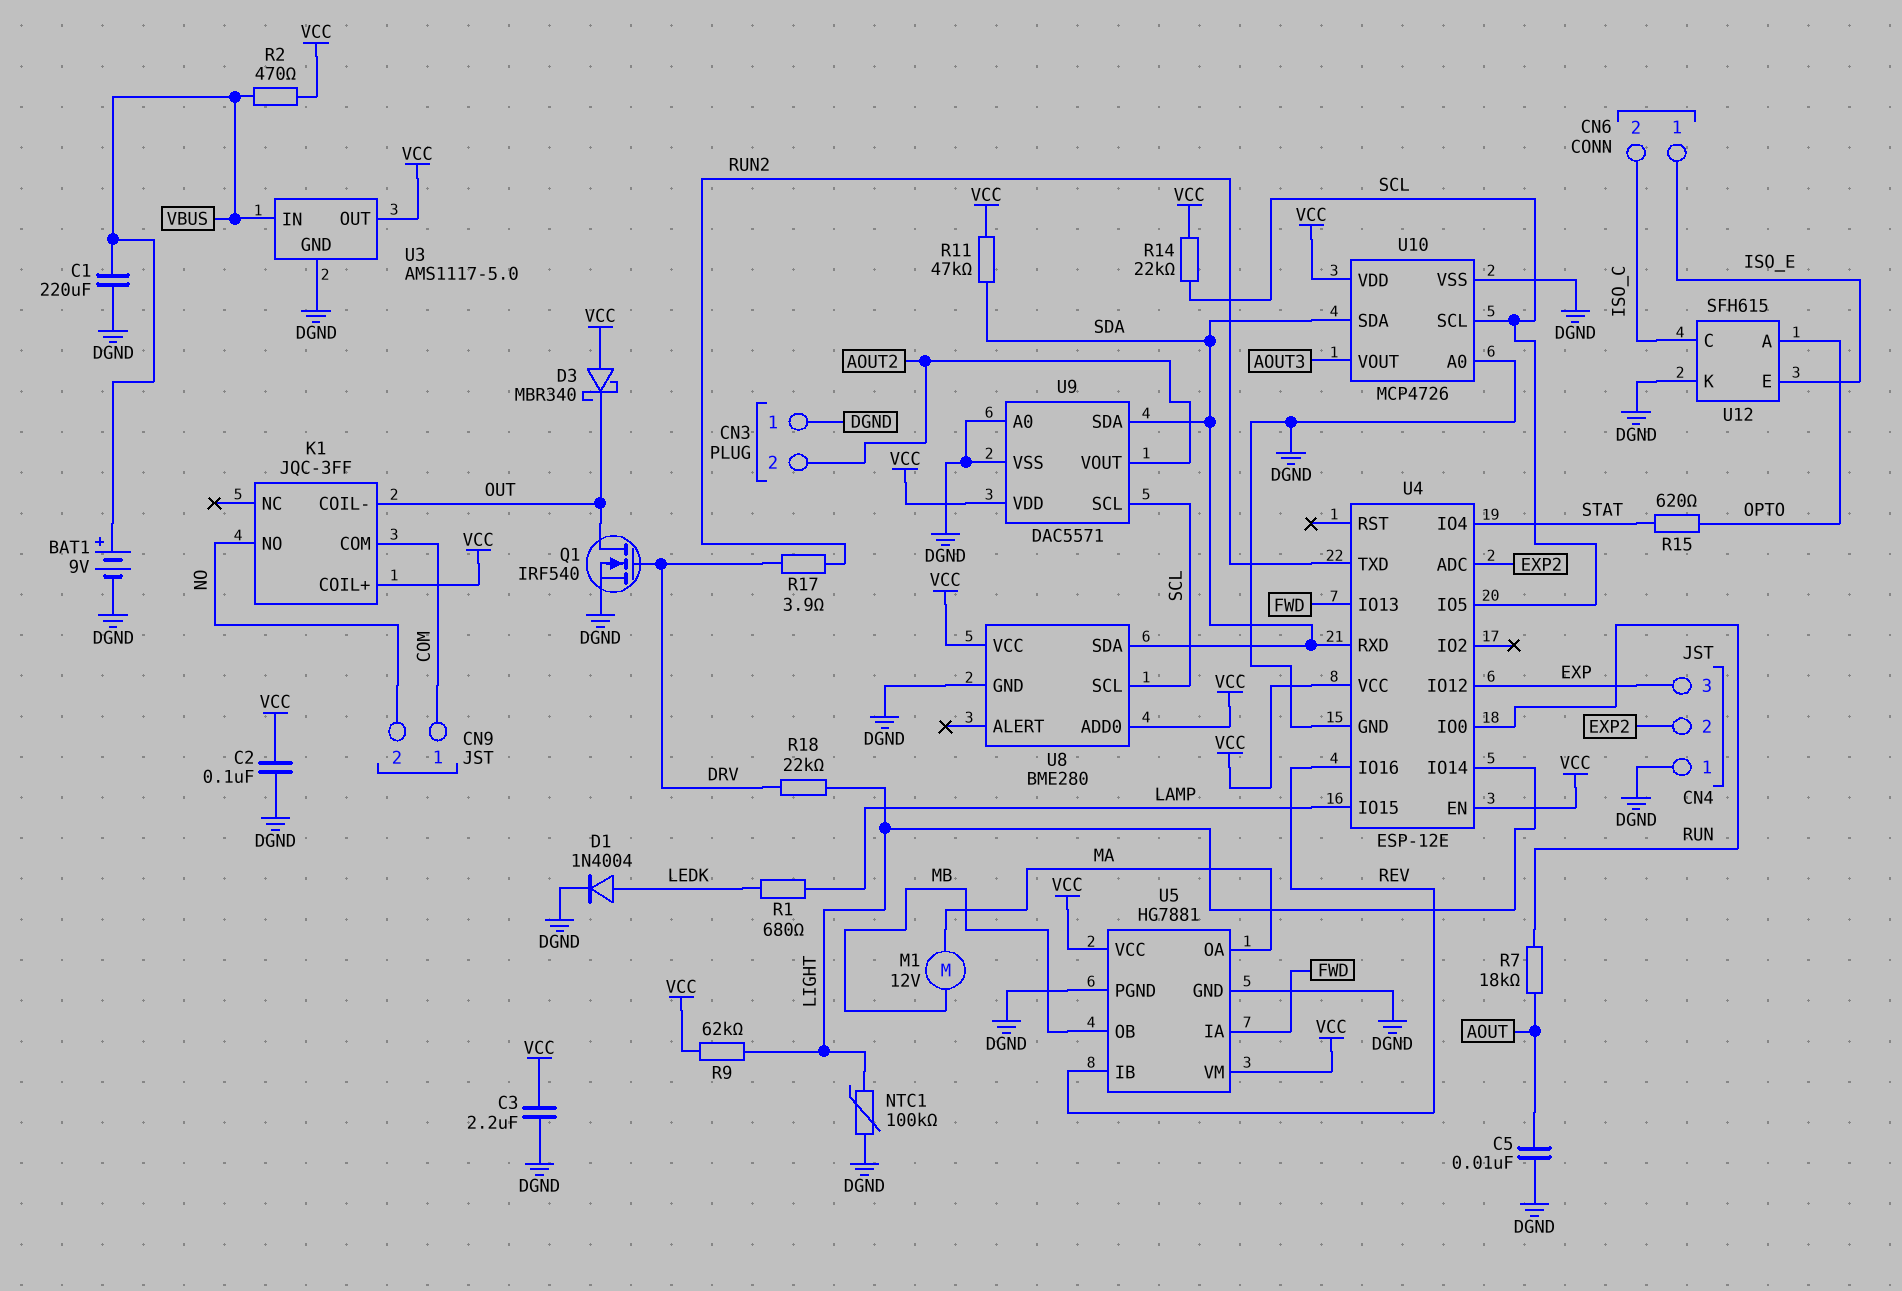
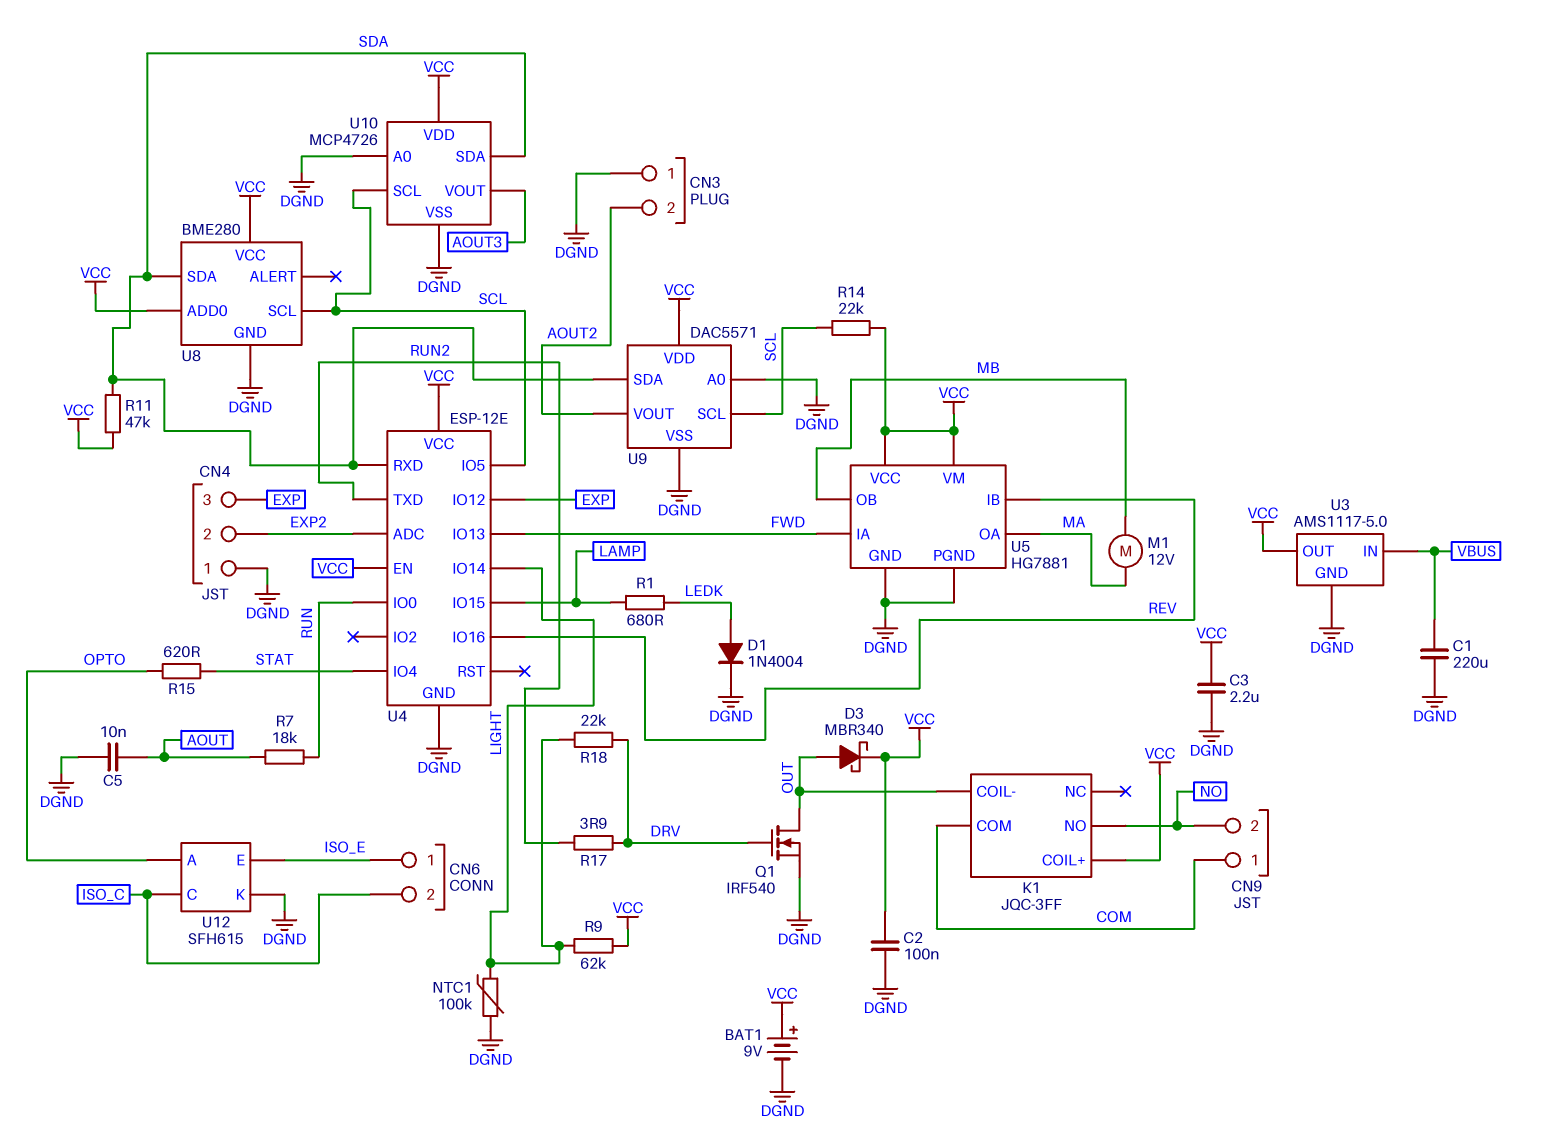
BAT1: 9V (plus VBUS, minus DGND) -> 9V (plus VCC, minus DGND)
D3: schottky MBR340 (A VCC, K OUT) -> schottky MBR340 (A OUT, K VCC)
R2: 470 (VBUS, VCC) -> none

